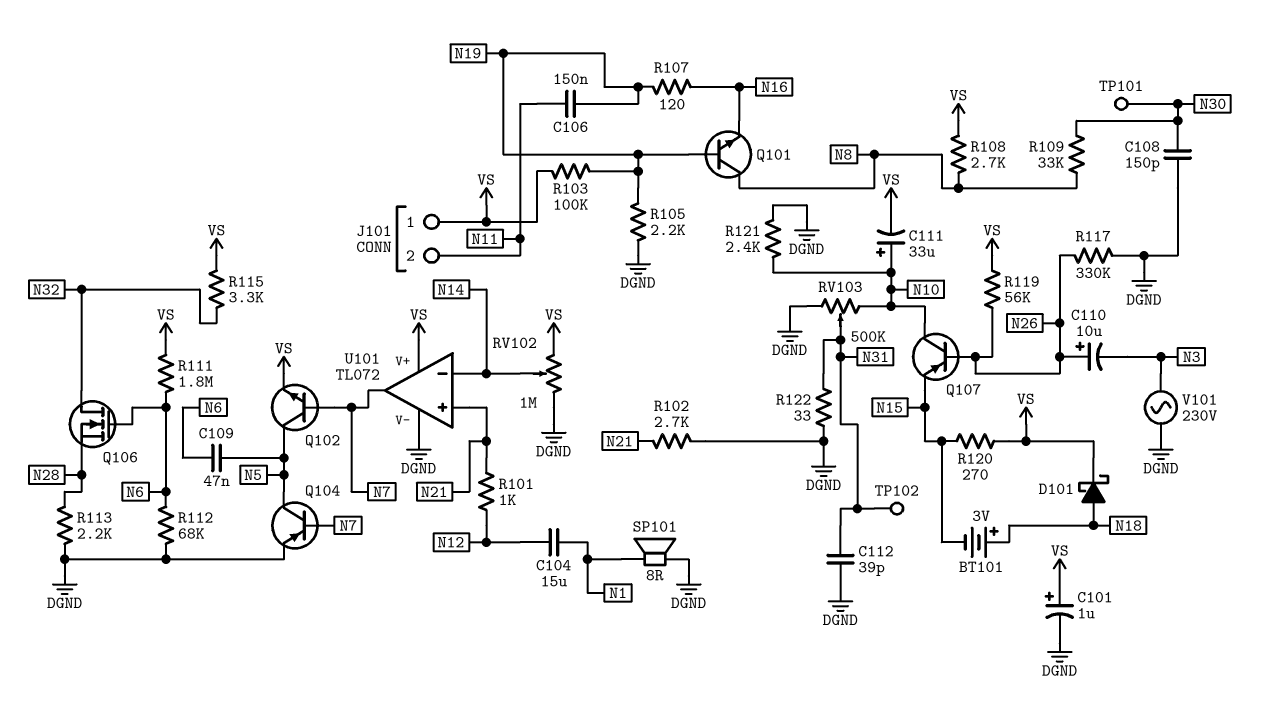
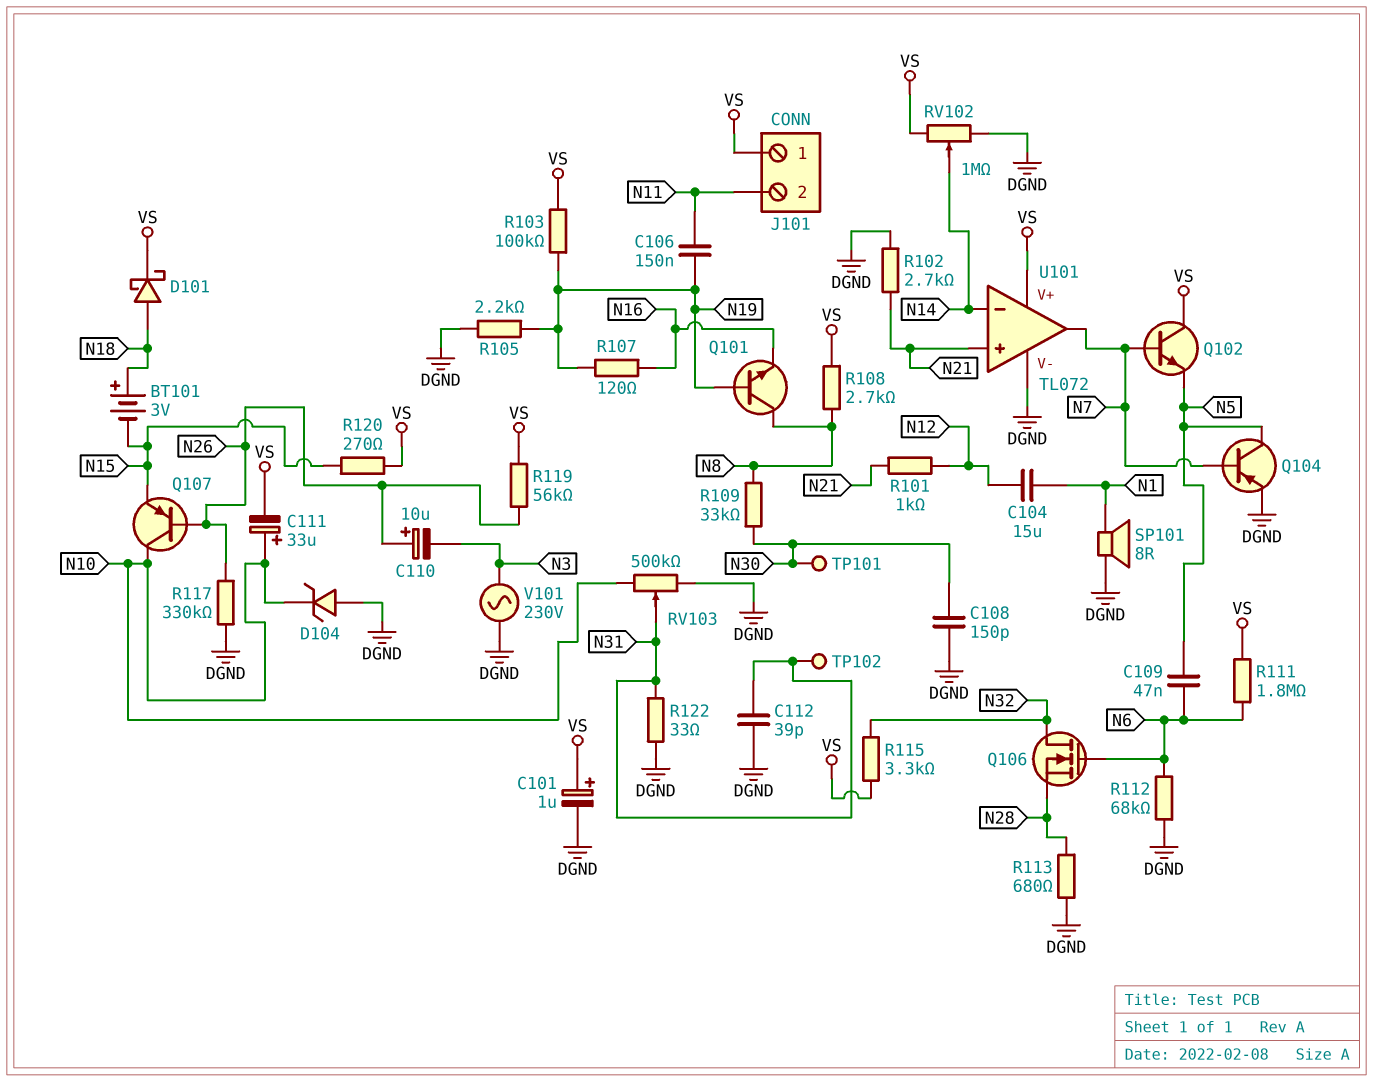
D104: none -> zener (A DGND, K N10)
Q102: NPN (B N7, C N5, E VS) -> NPN (B N7, C VS, E N5)
R113: 2.2k (DGND, N28) -> 680 (DGND, N28)
R121: 2.4k (DGND, N10) -> none

